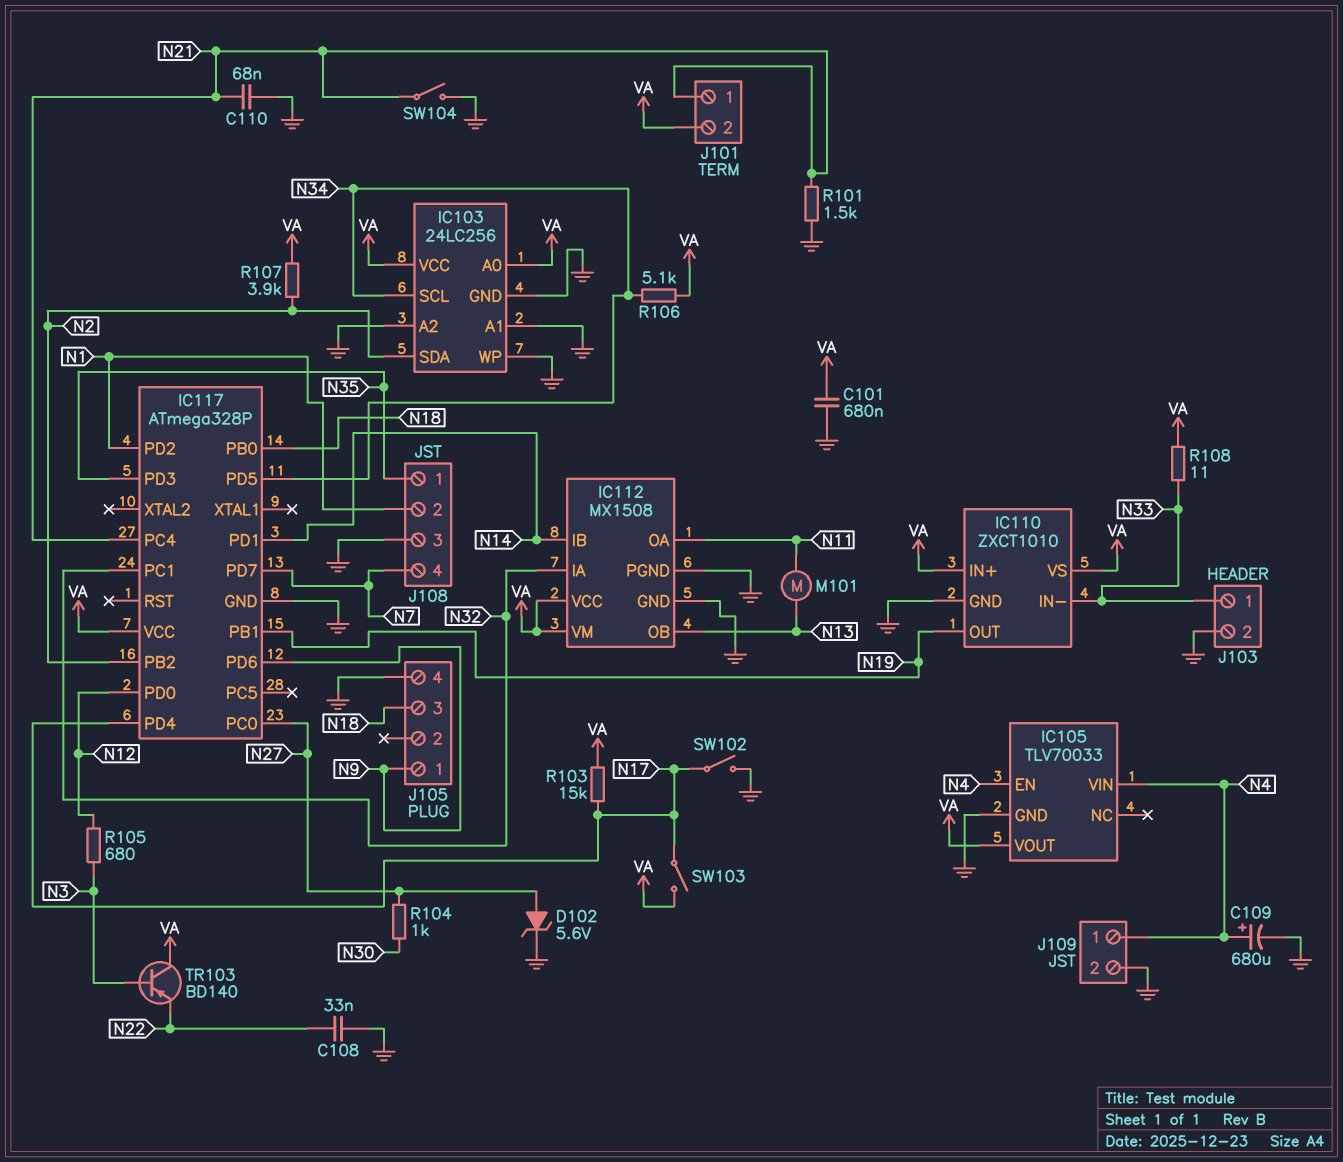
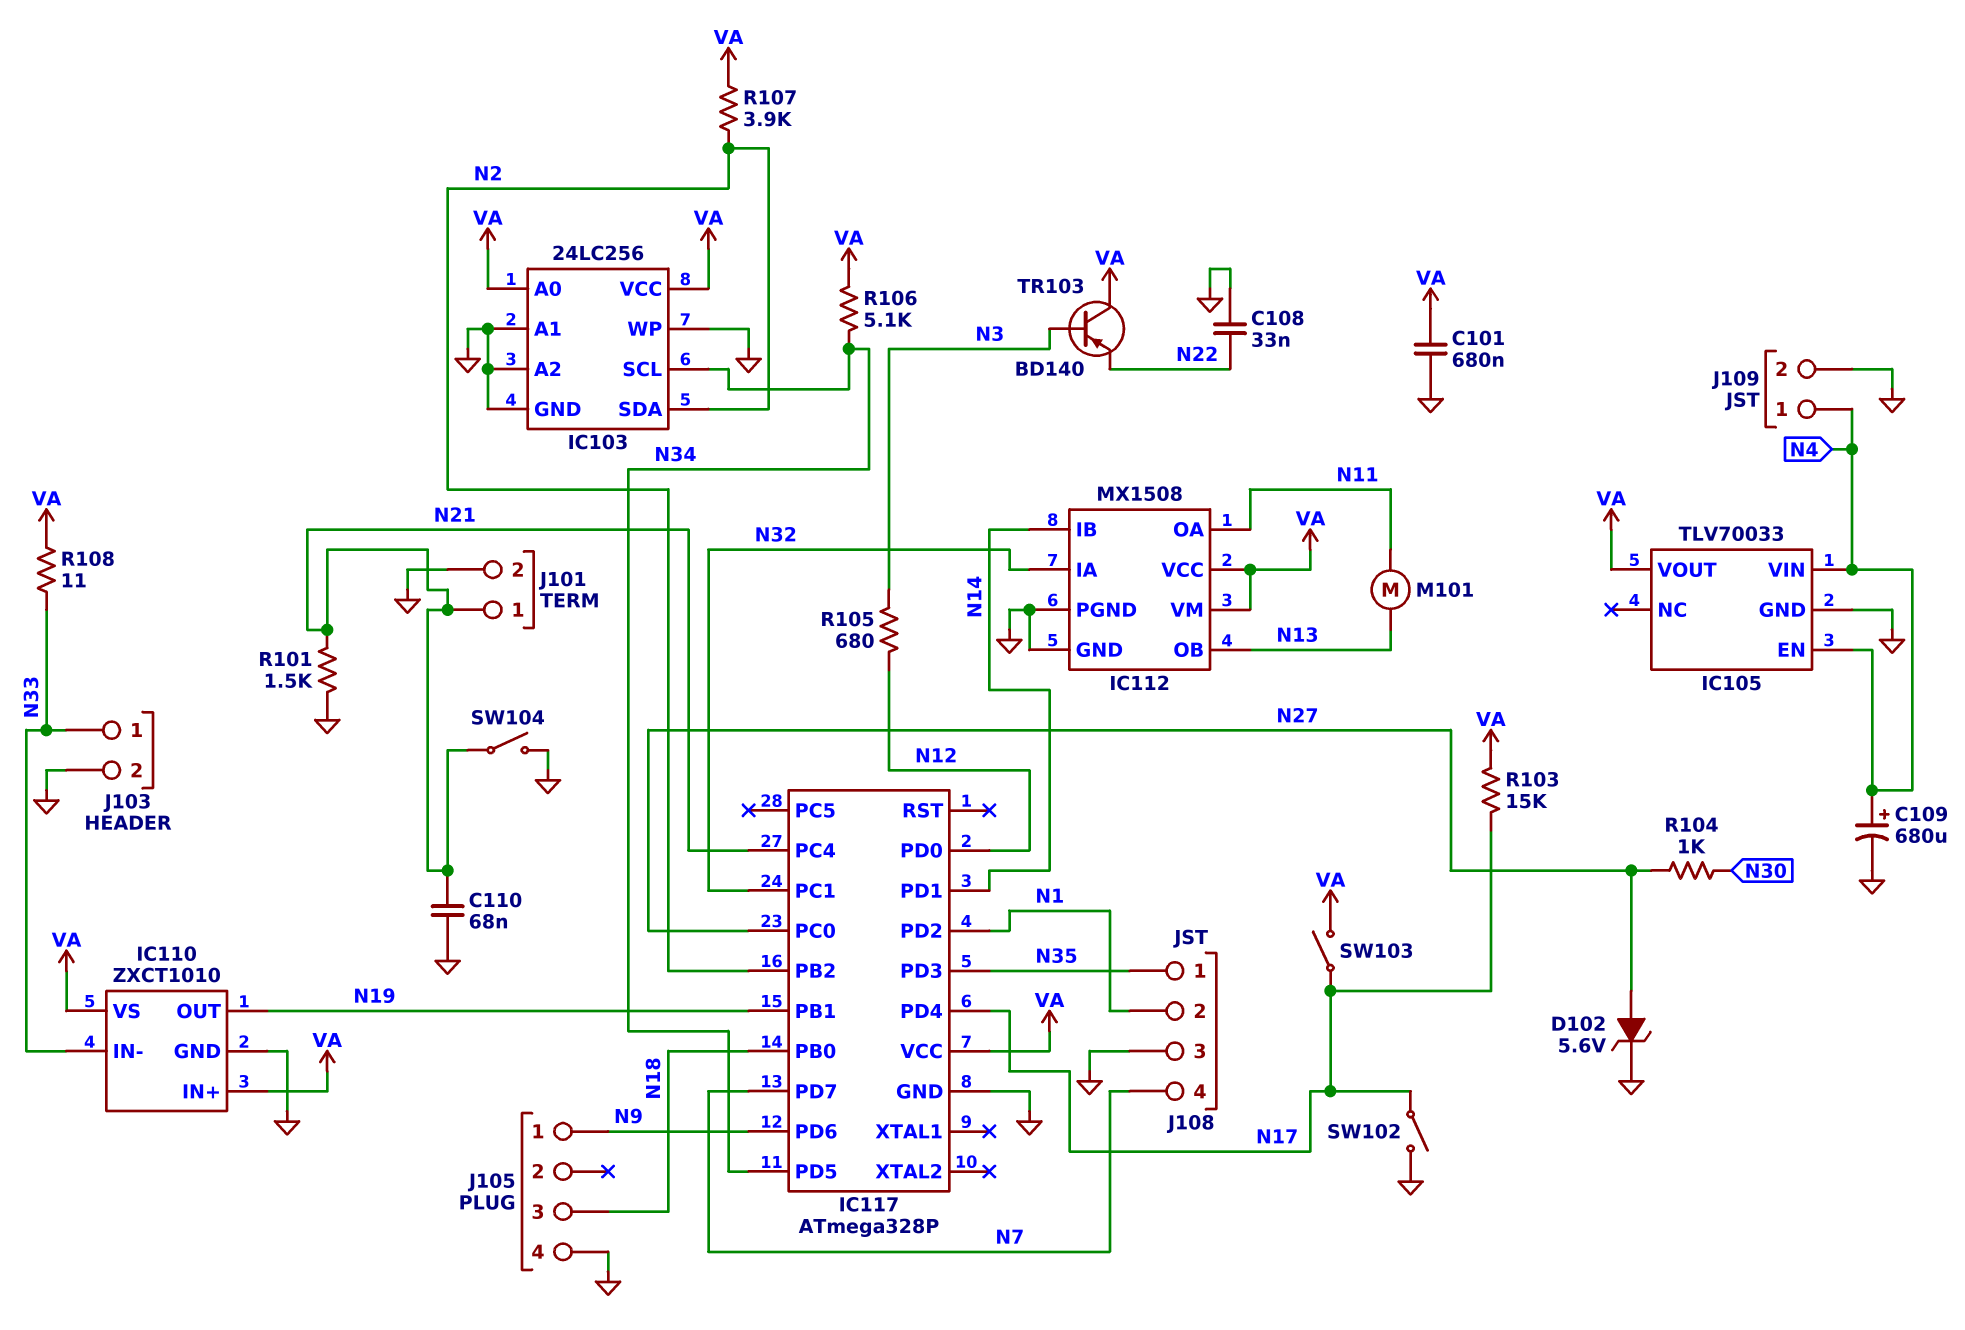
J101 pin 2: VA -> GND

